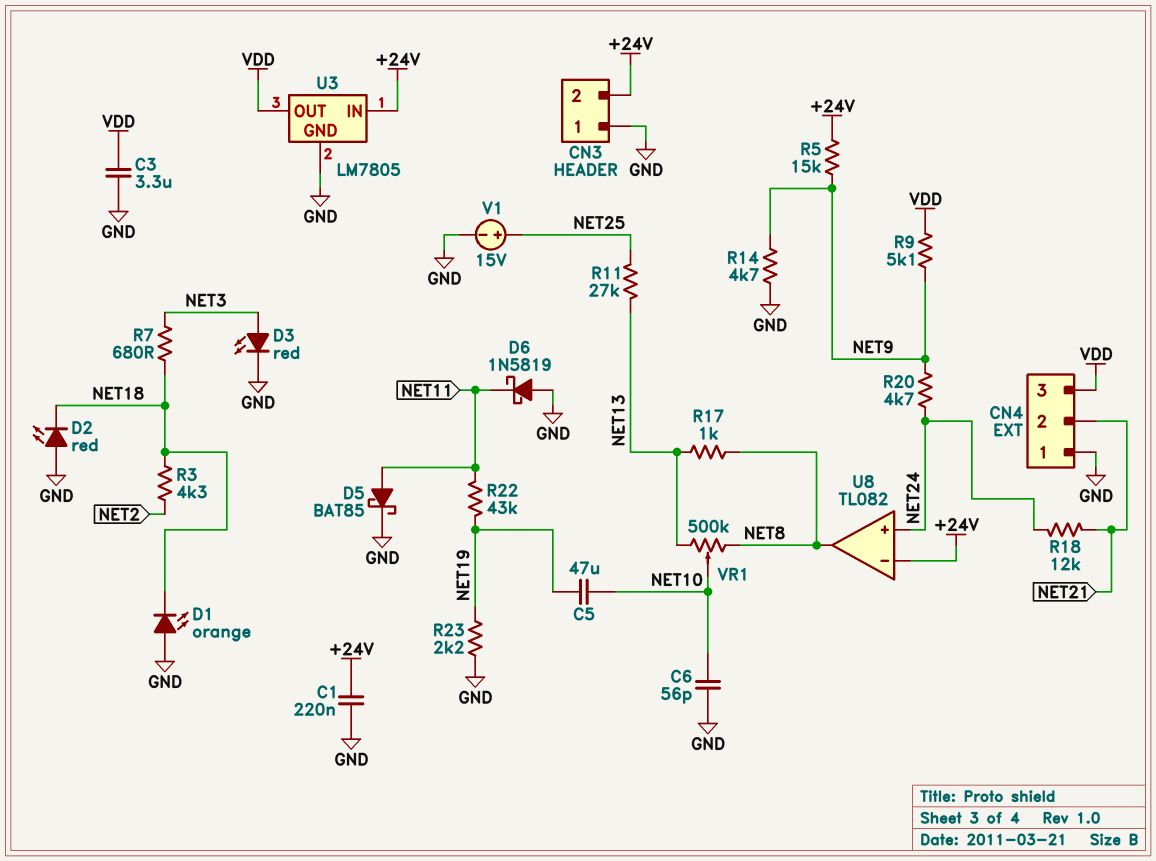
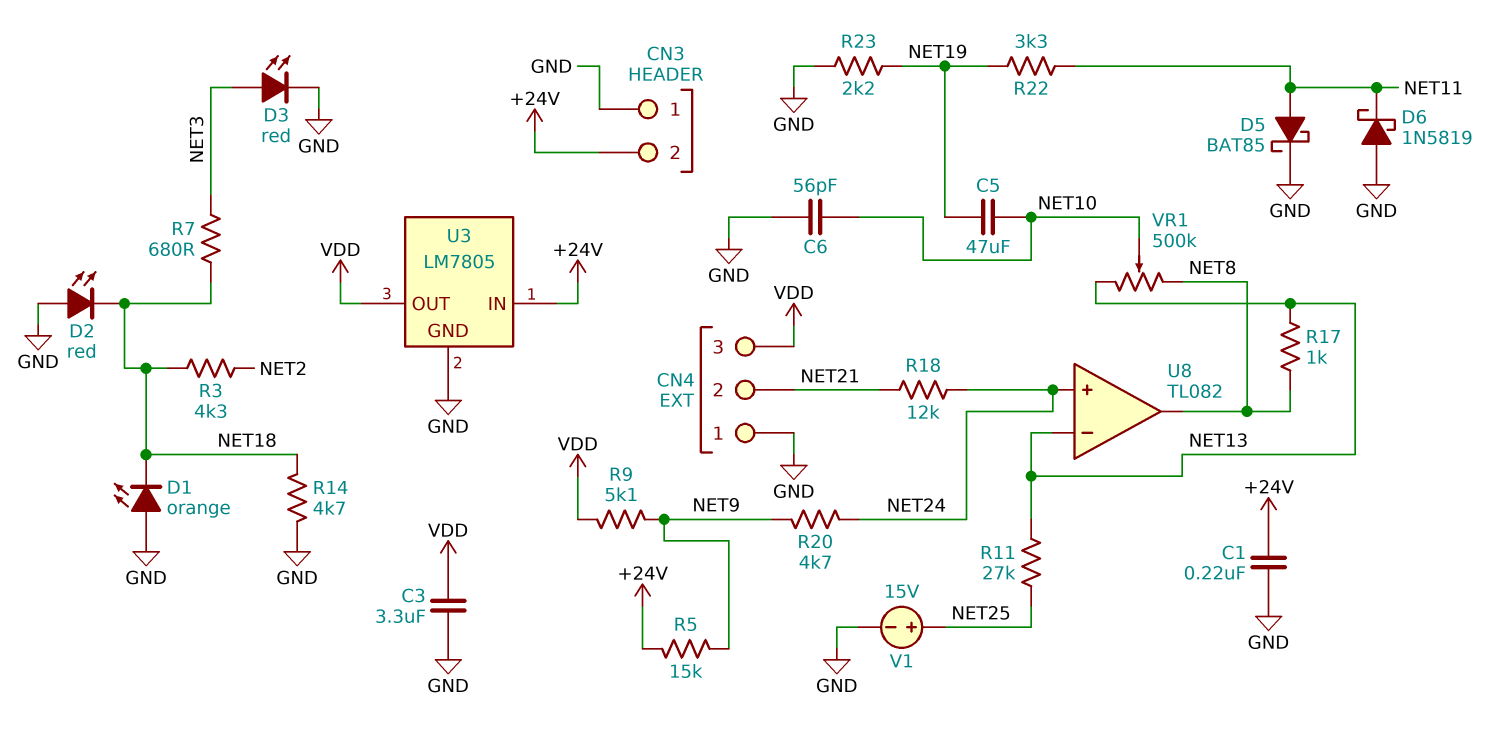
R14: 4.7k (GND, NET9) -> 4.7k (GND, NET18)
R22: 43k (NET11, NET19) -> 3.3k (NET11, NET19)
U8 pin in-: +24V -> NET13

